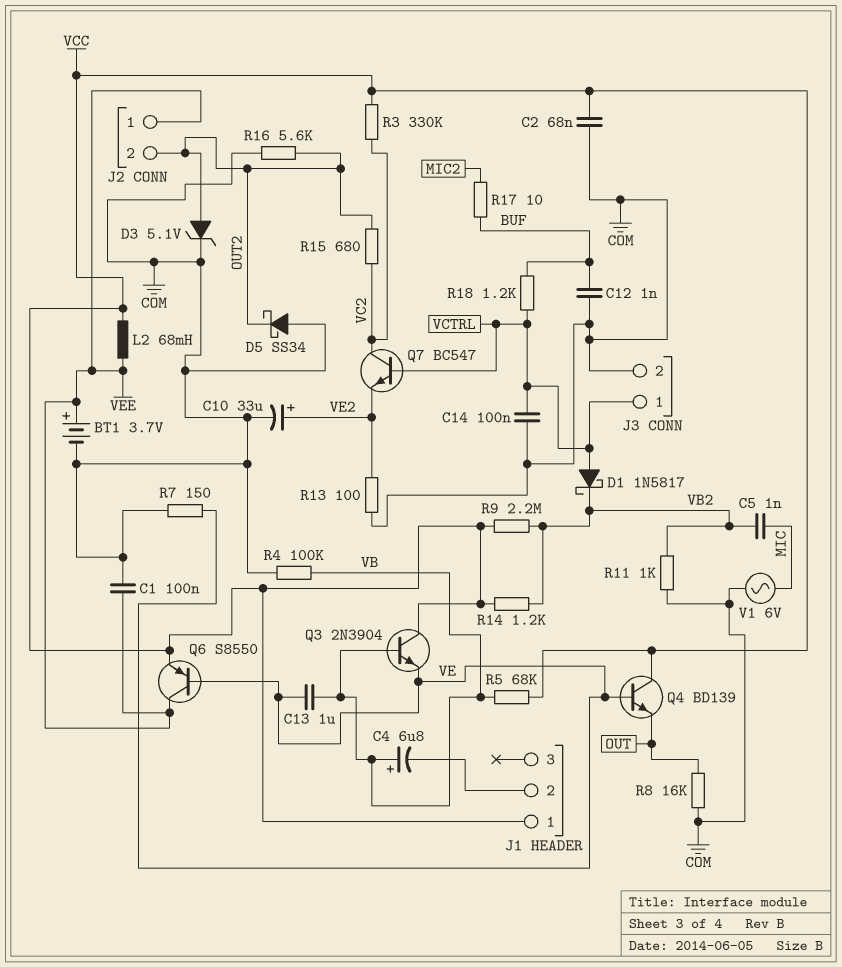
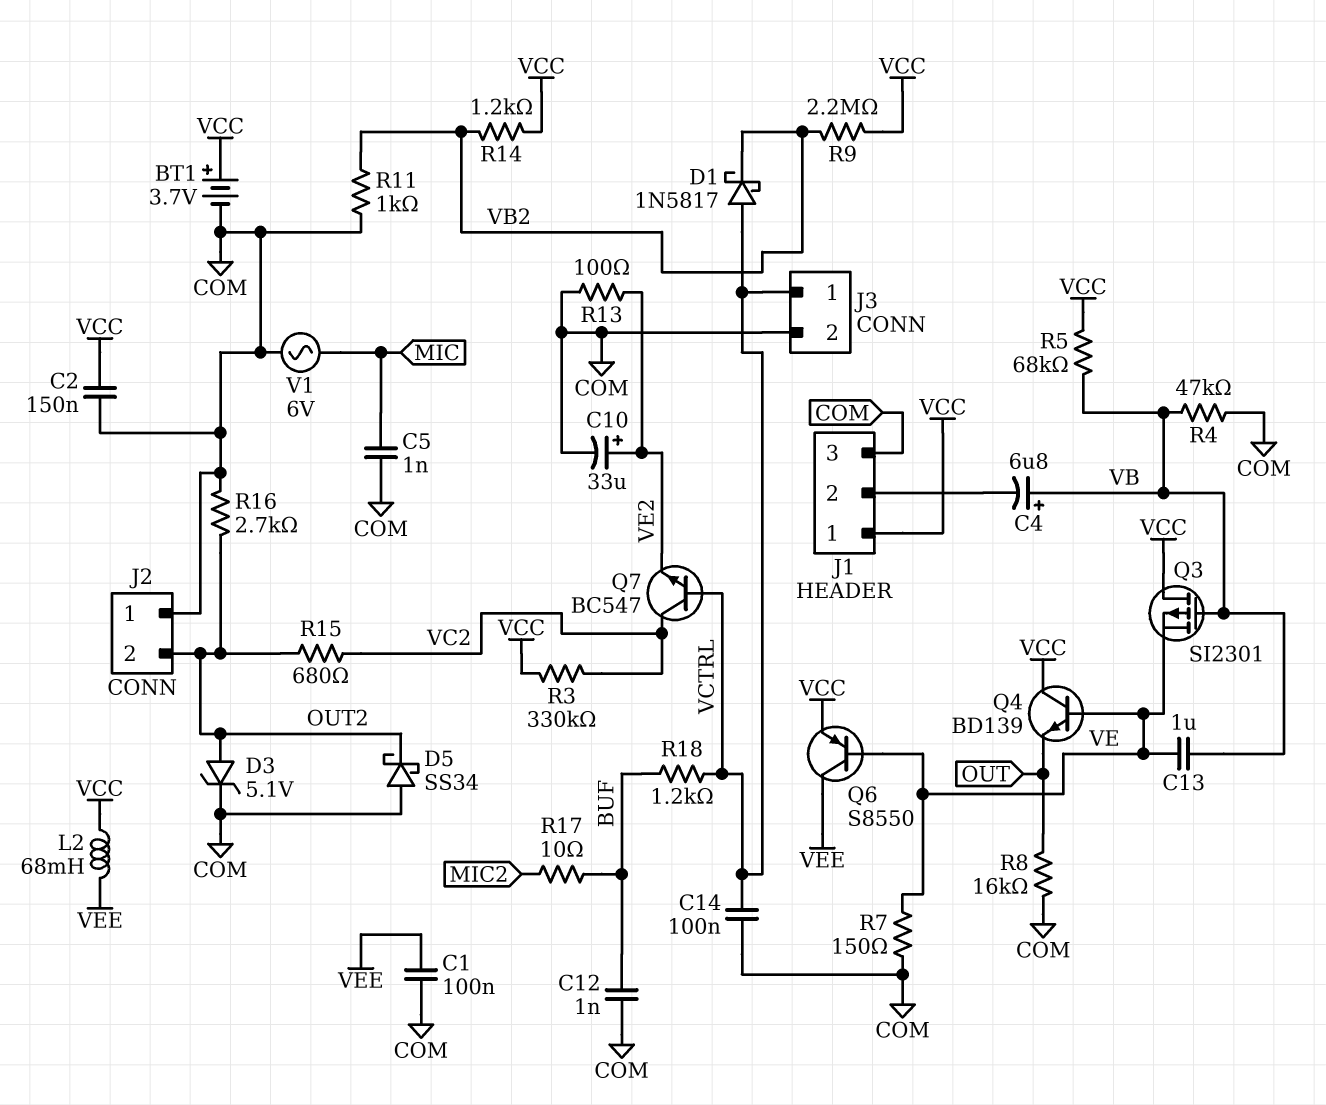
BT1: 3.7V (plus VEE, minus COM) -> 3.7V (plus VCC, minus COM)
C2: 68nF (COM, VCC) -> 150nF (COM, VCC)
C5: 1nF (MIC, VB2) -> 1nF (COM, MIC)
J1 pin 3: none -> COM
J2 pin 1: VEE -> COM
Q3: NPN 2N3904 (B VB, C VCC, E VE) -> PMOS SI2301 (G VB, D VCC, S VE)
R4: 100k (COM, VB) -> 47k (COM, VB)
R16: 5.6k (COM, OUT2) -> 2.7k (COM, OUT2)

